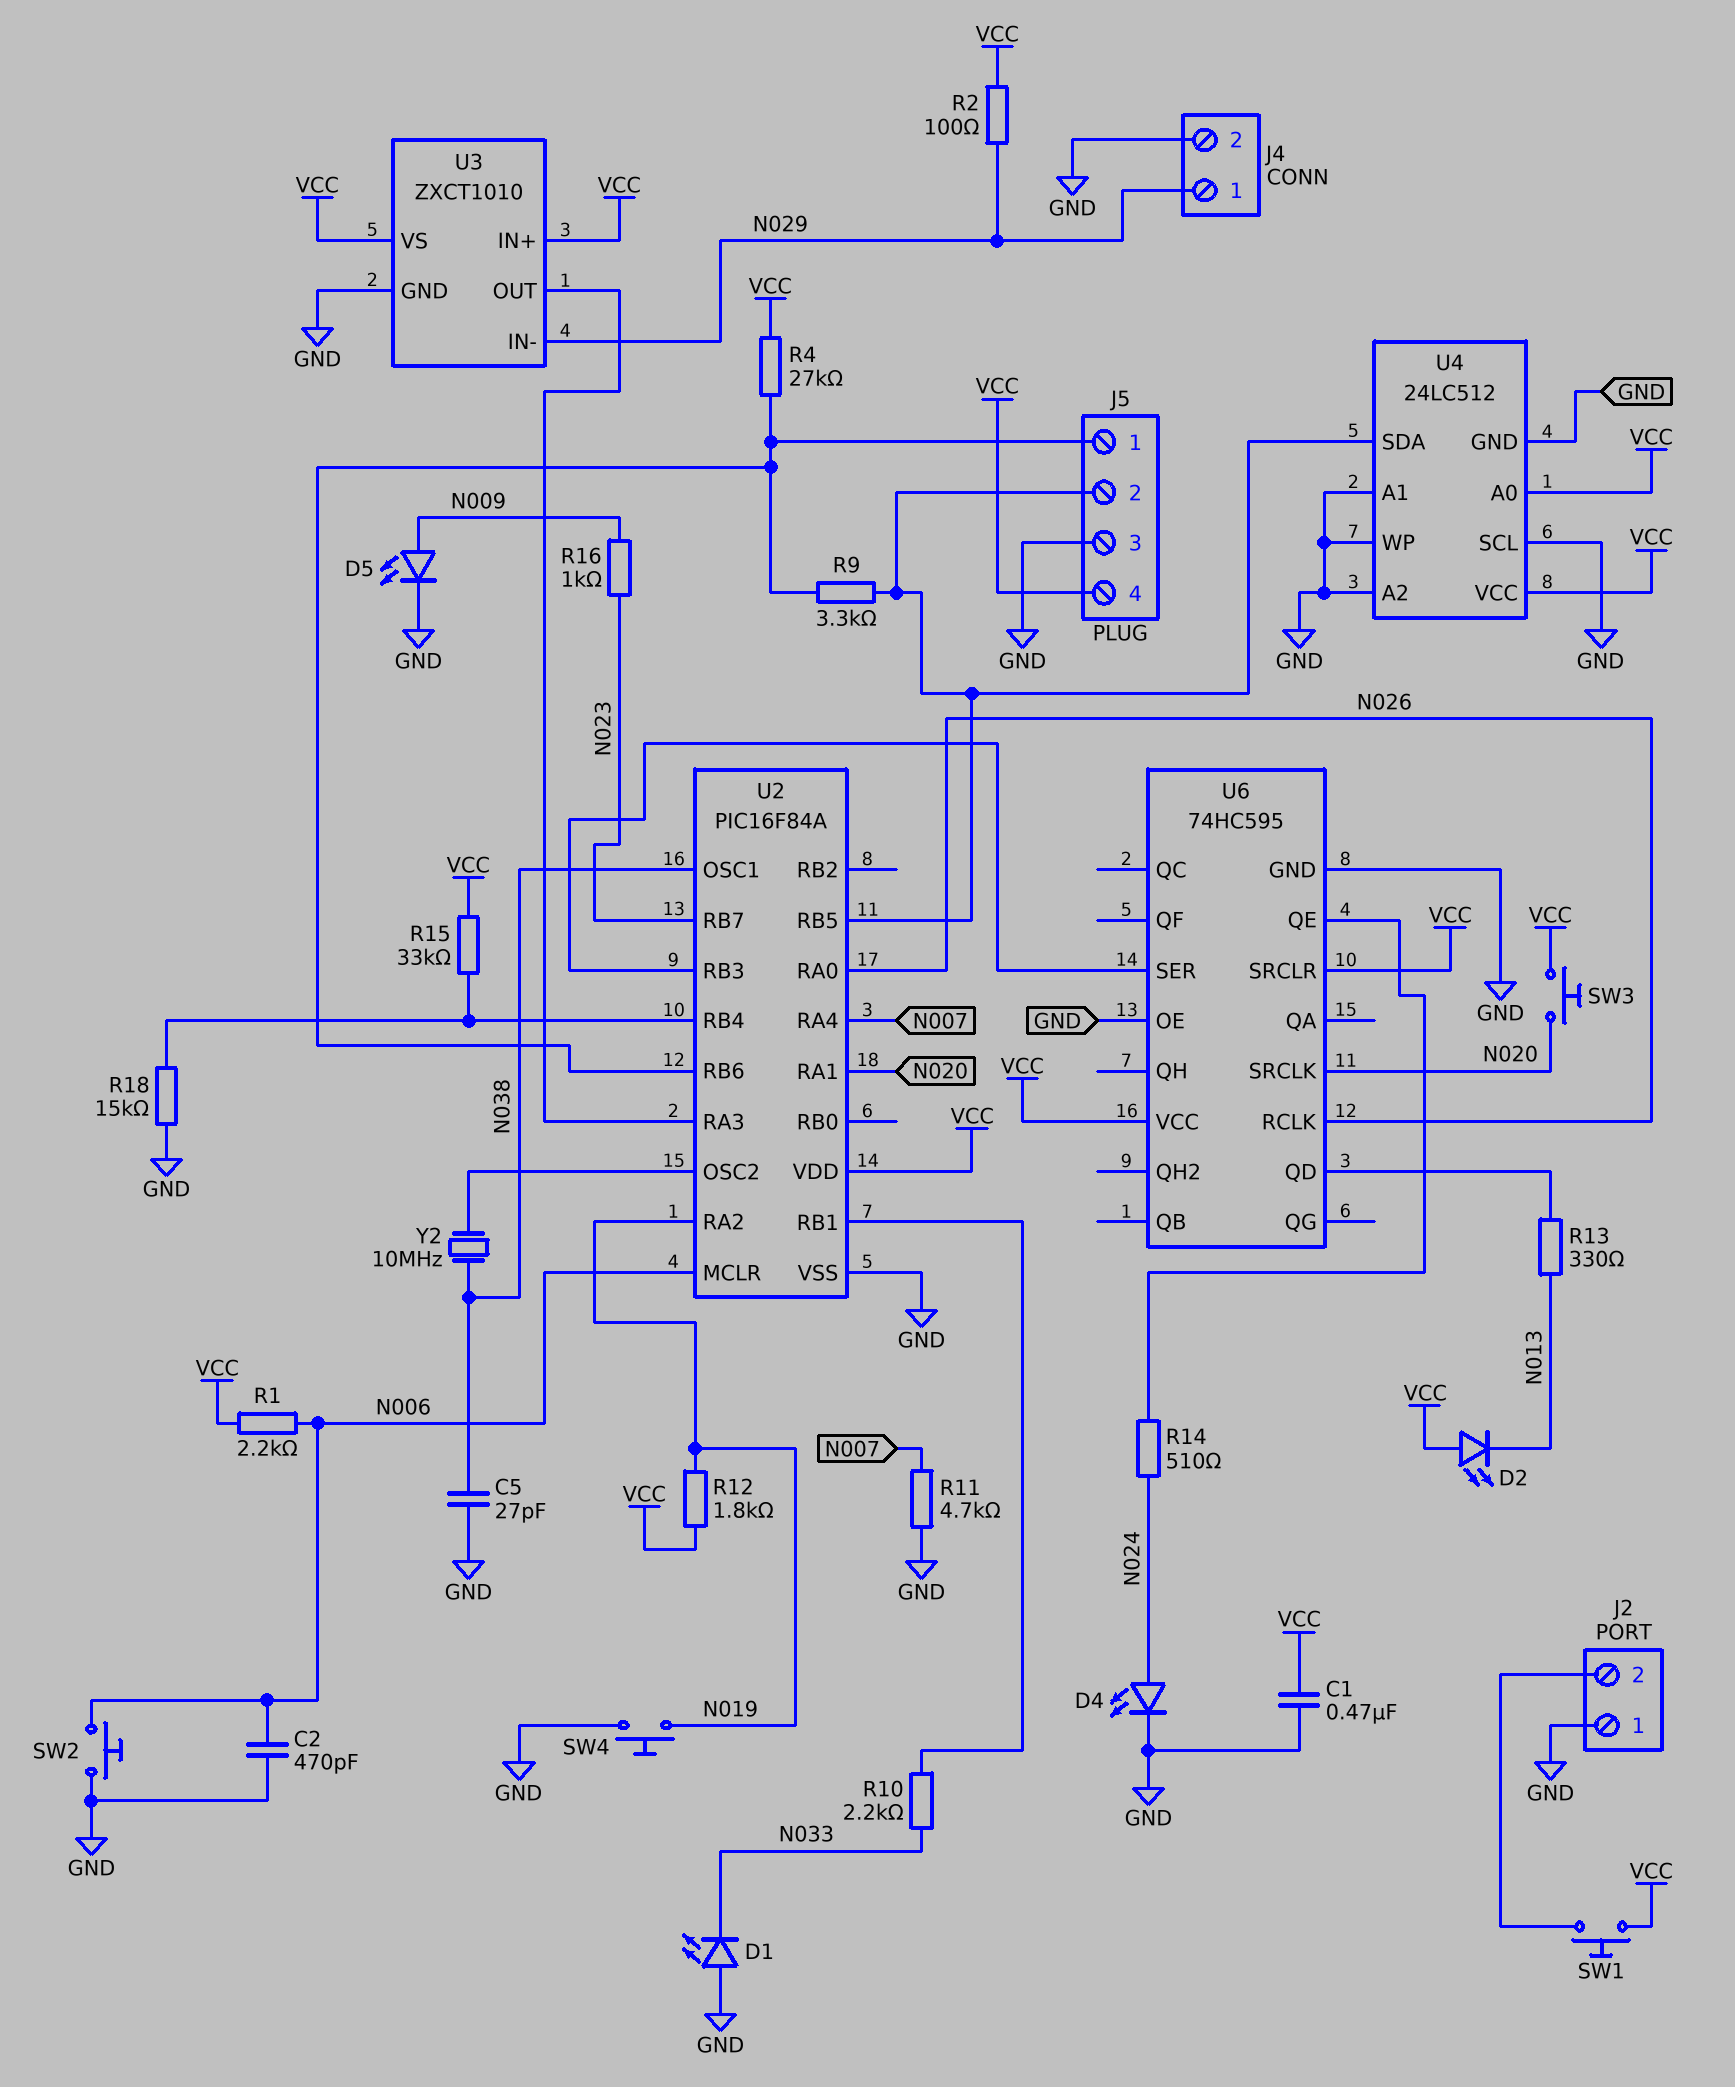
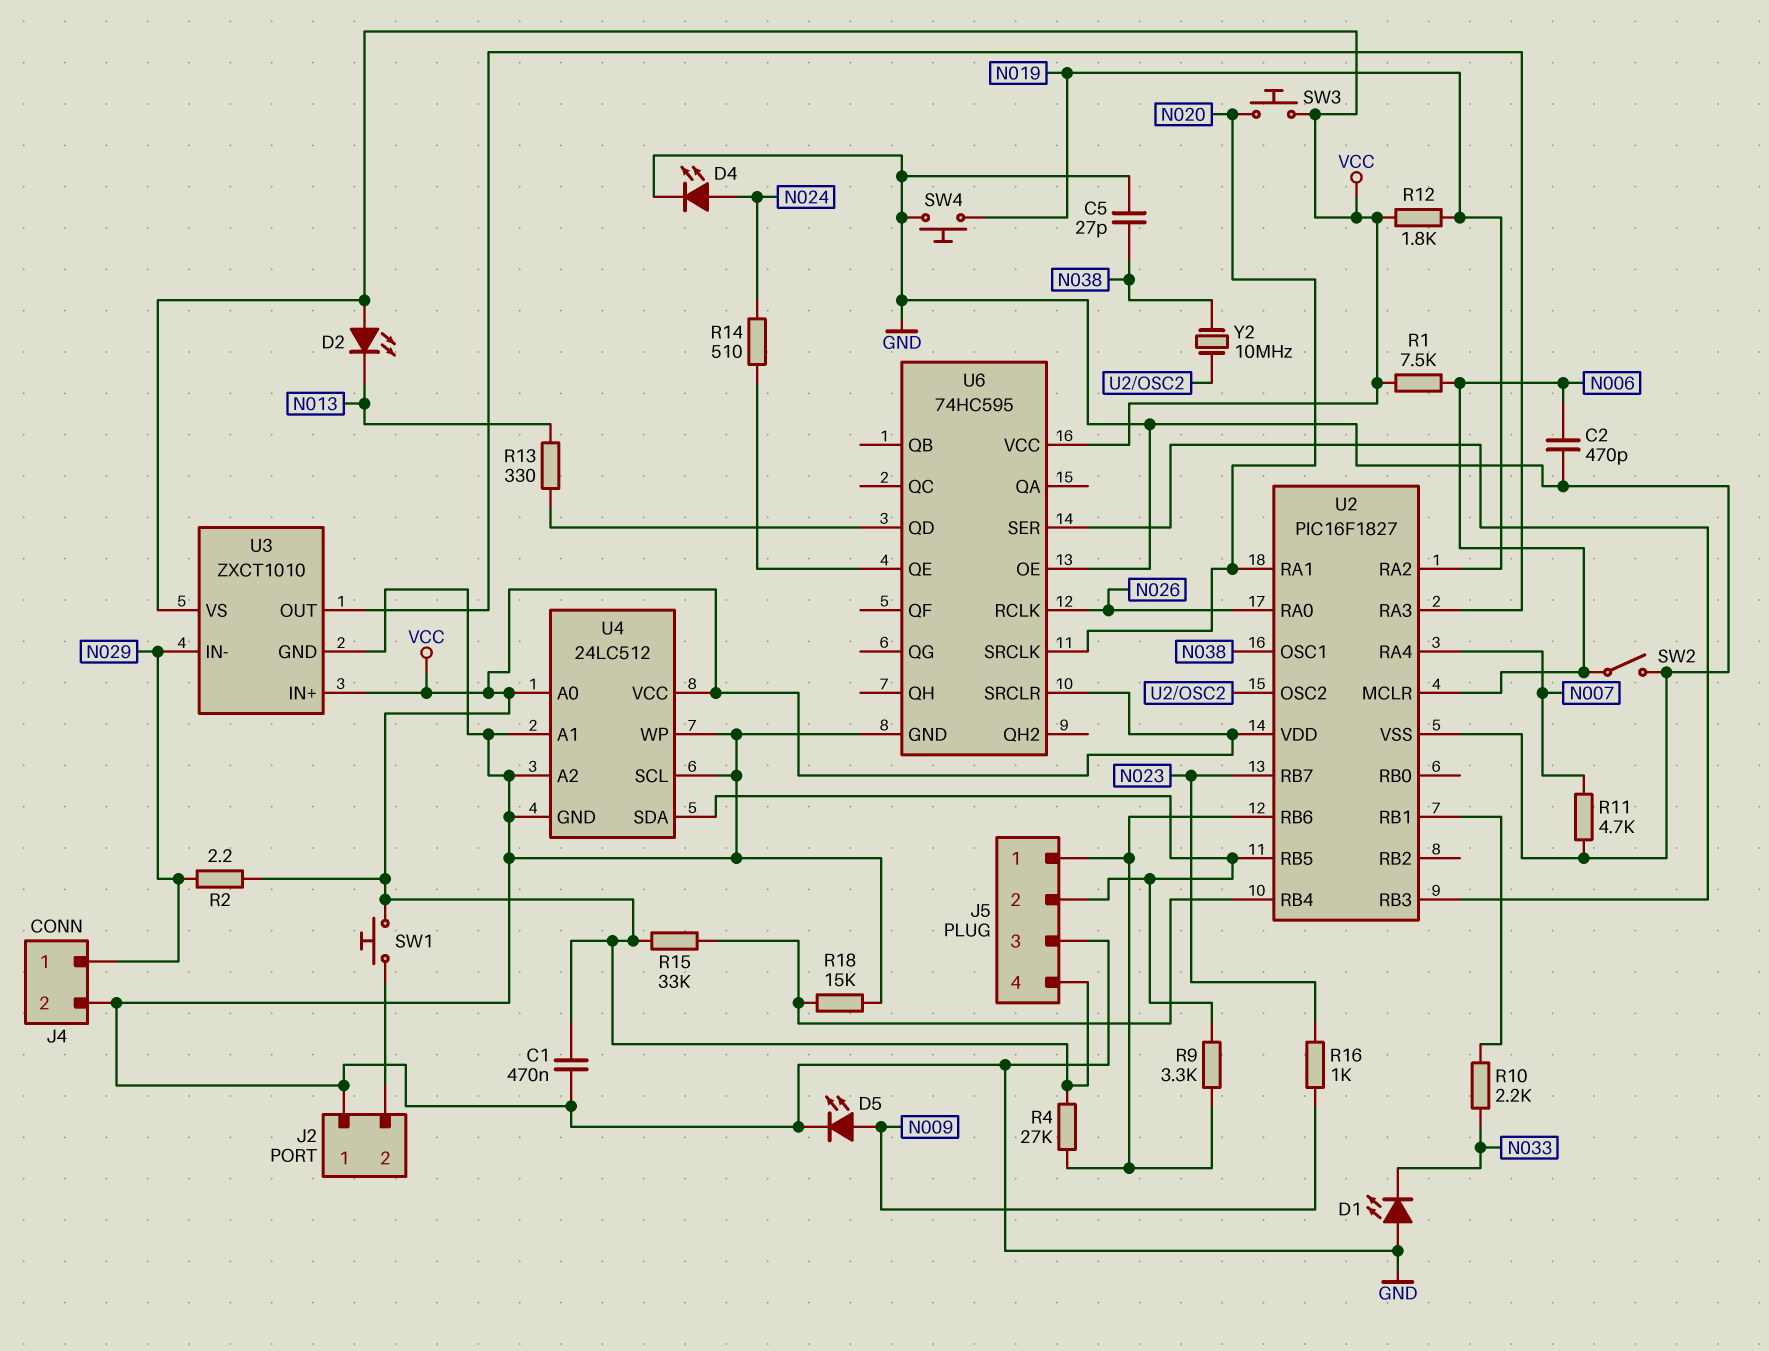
R1: 2.2k (N006, VCC) -> 7.5k (N006, VCC)
R2: 100 (N029, VCC) -> 2.2 (N029, VCC)
SW2: button (GND, N006) -> switch (GND, N006)
U2: PIC16F84A -> PIC16F1827

